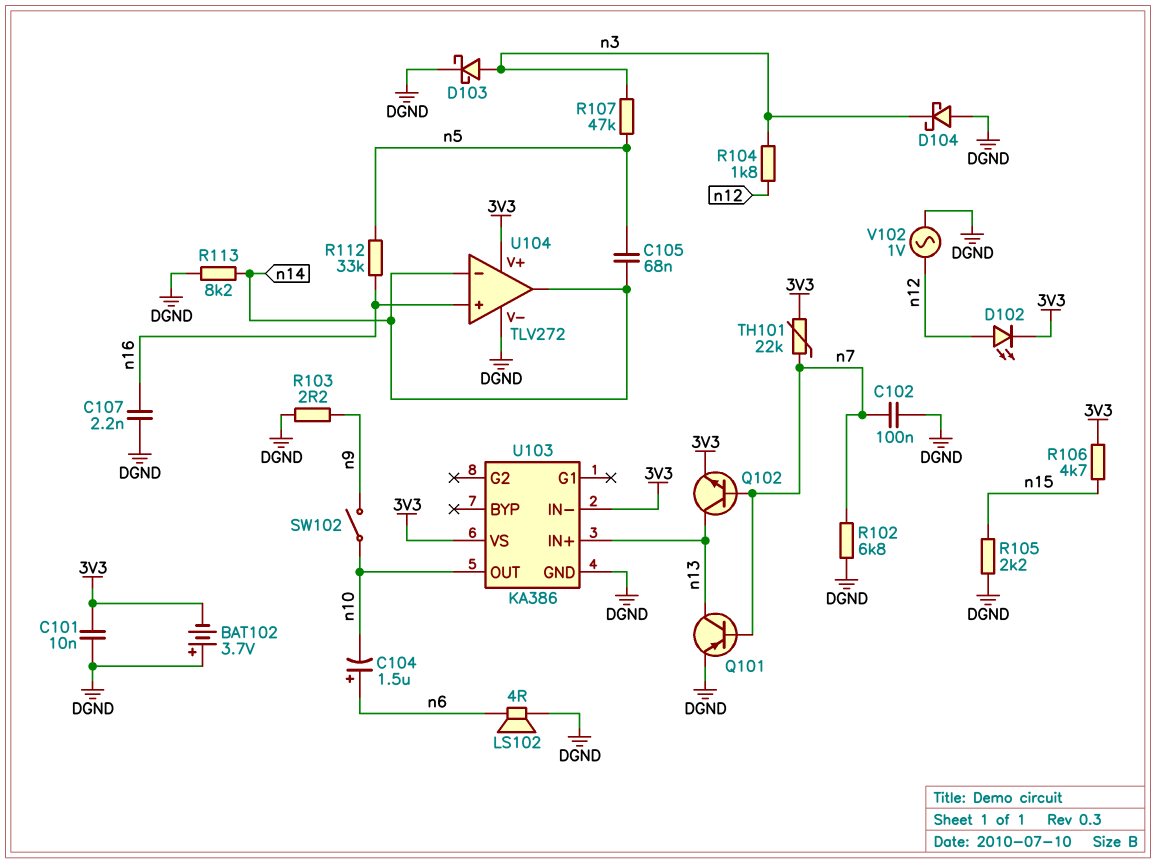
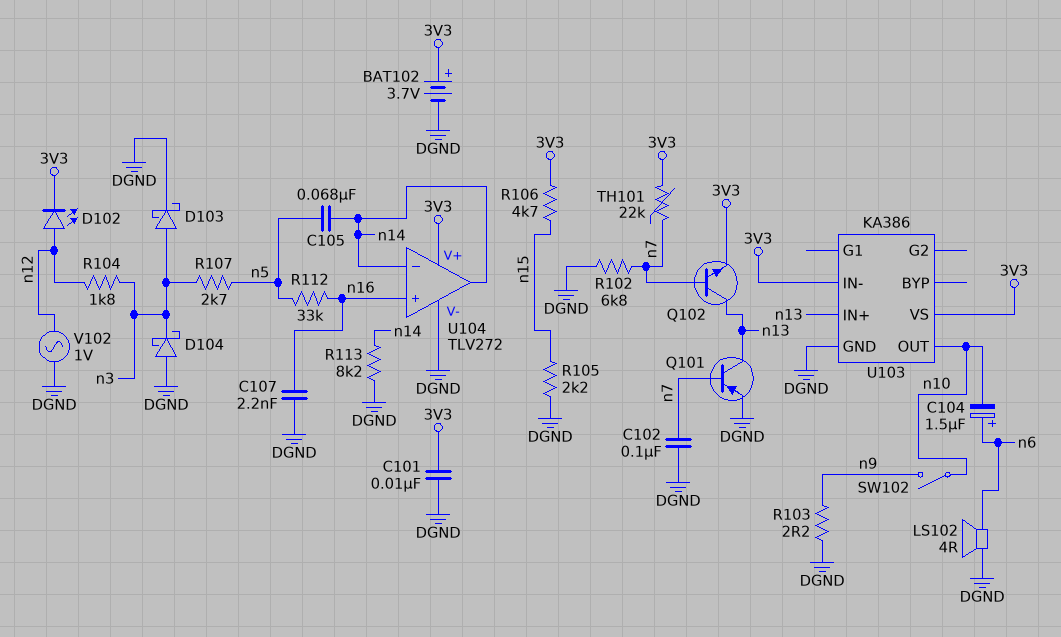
BAT102: 3.7V (plus DGND, minus 3V3) -> 3.7V (plus 3V3, minus DGND)
R107: 47k (n3, n5) -> 2.7k (n3, n5)

